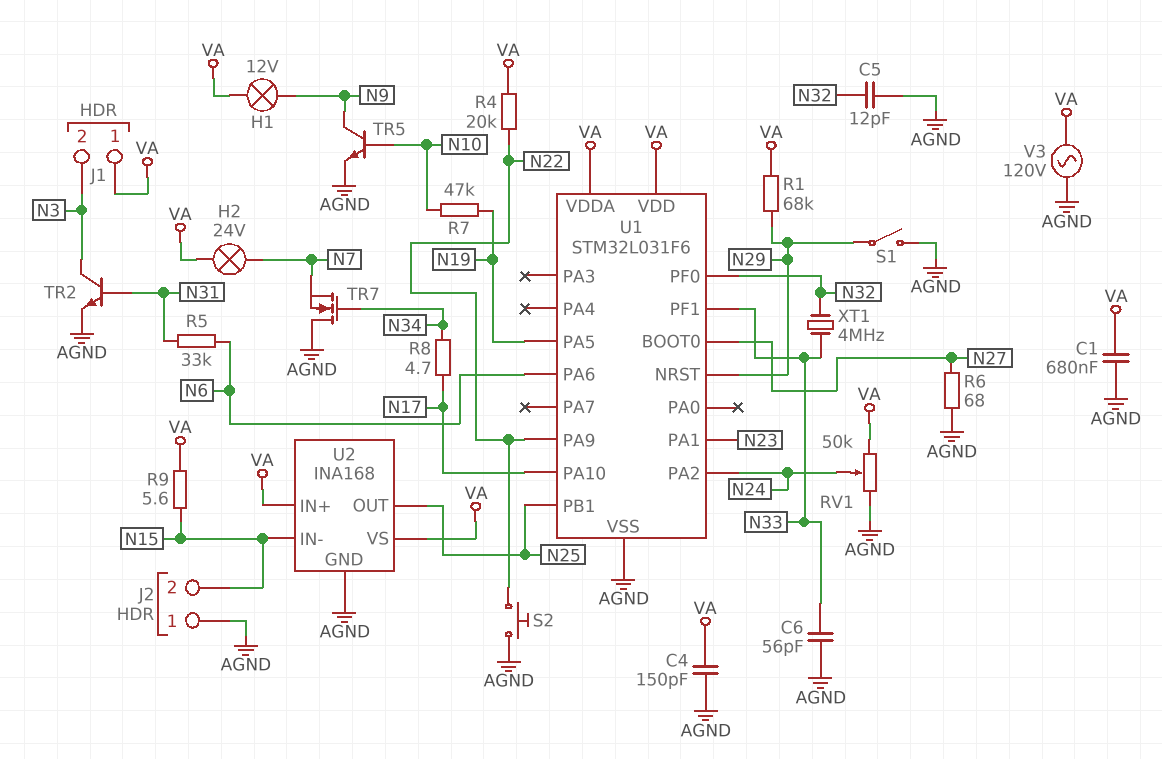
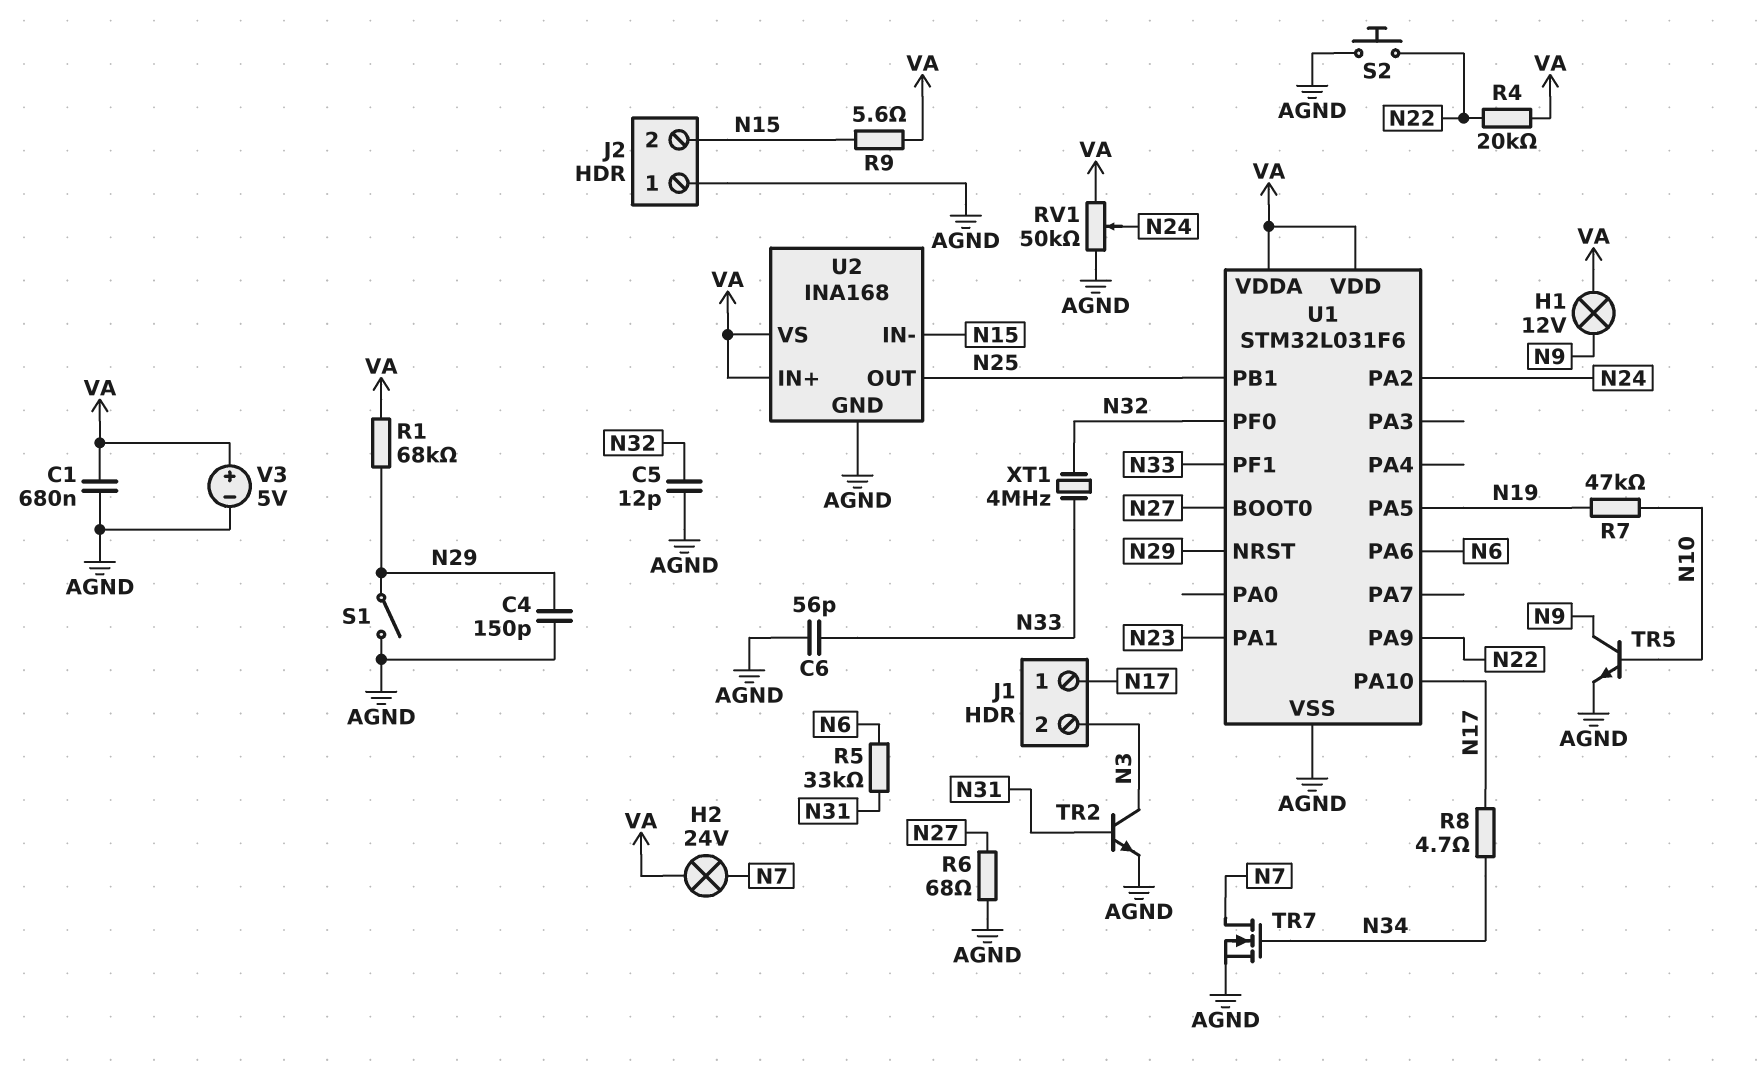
C4: 150pF (AGND, VA) -> 150pF (AGND, N29)
J1 pin 1: VA -> N17
TR7: NMOS (G N34, D AGND, S N7) -> NMOS (G N34, D N7, S AGND)
V3: AC 120V (AGND, VA) -> 5V (plus VA, minus AGND)

